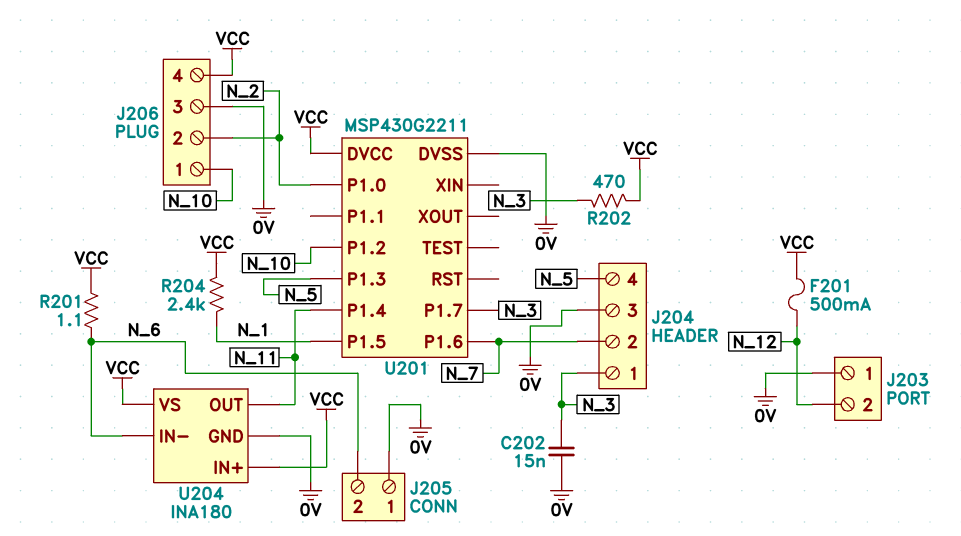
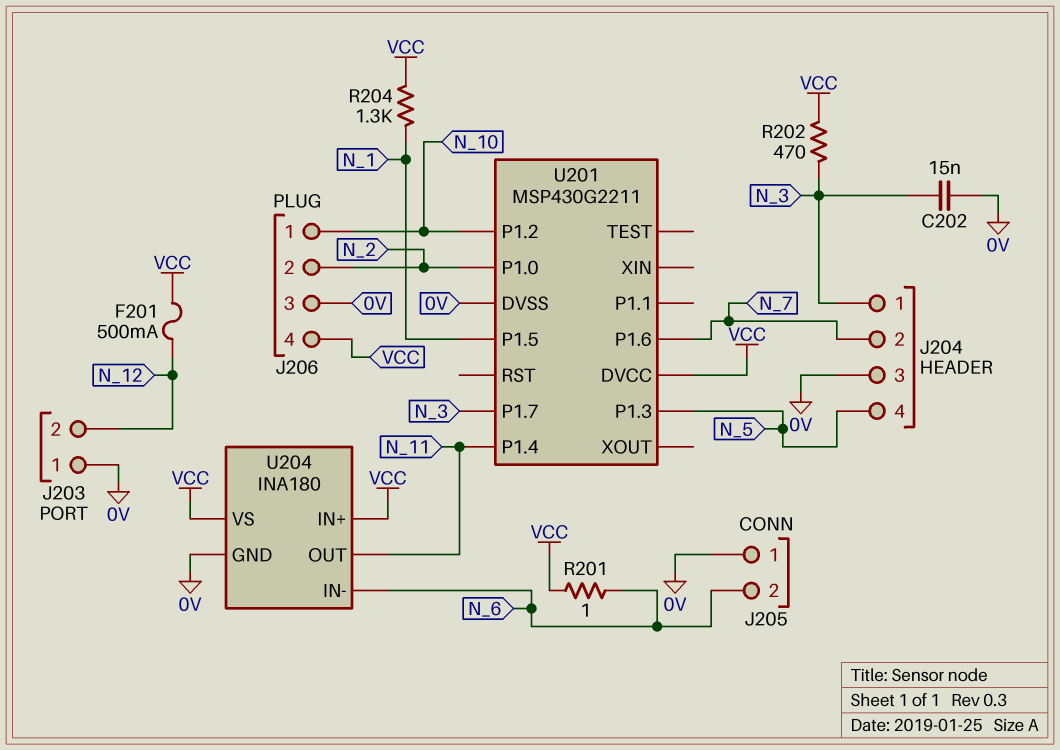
R201: 1.1 (N_6, VCC) -> 1 (N_6, VCC)
R204: 2.4k (N_1, VCC) -> 1.3k (N_1, VCC)

